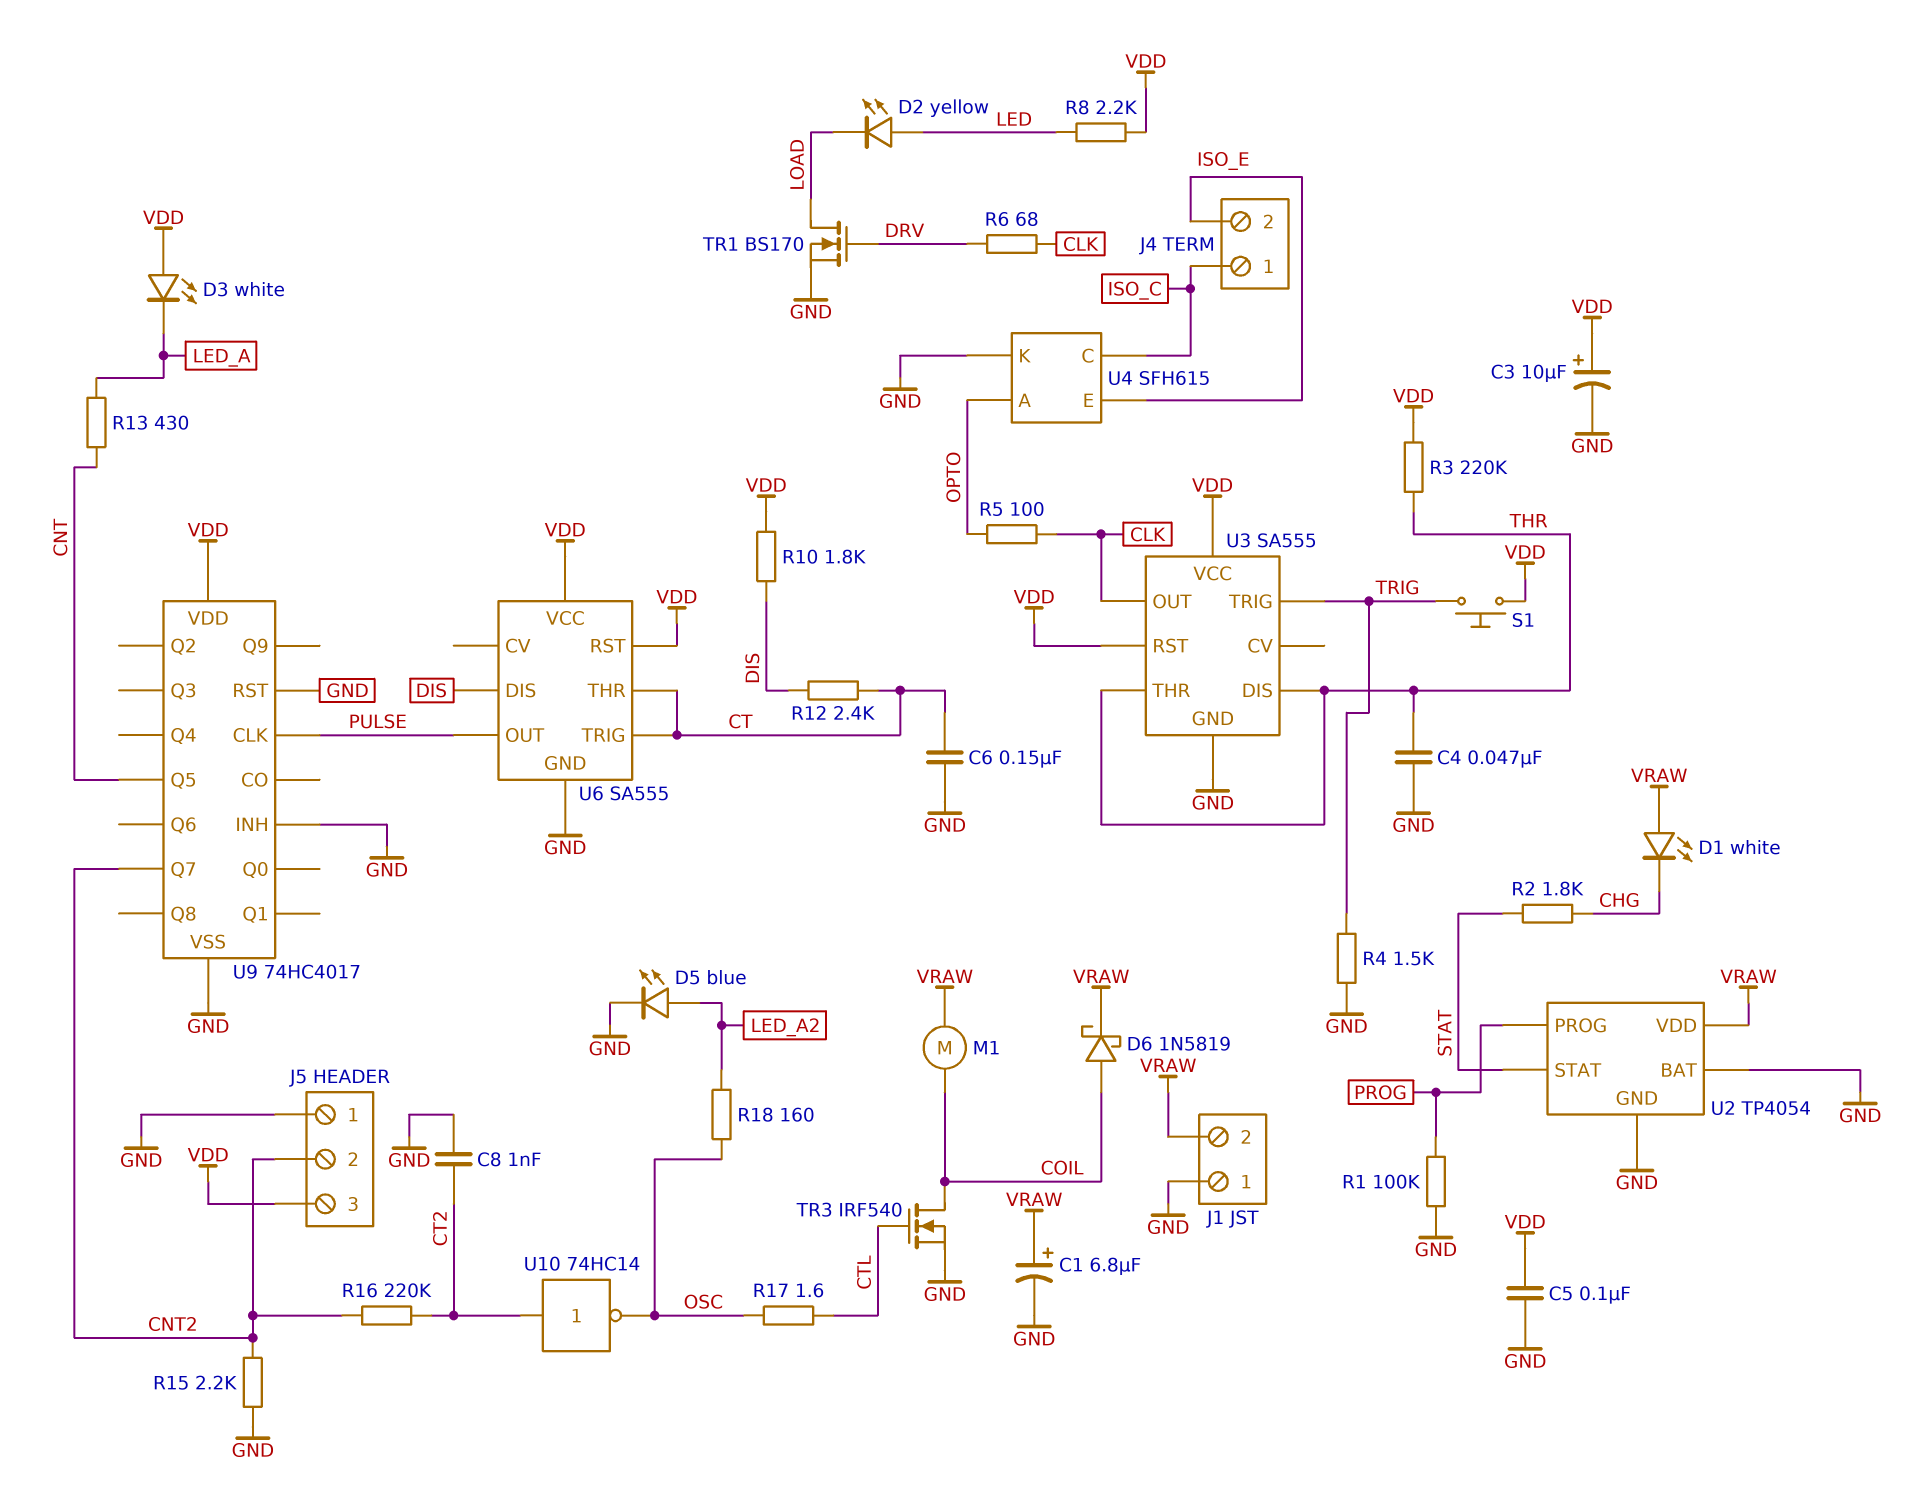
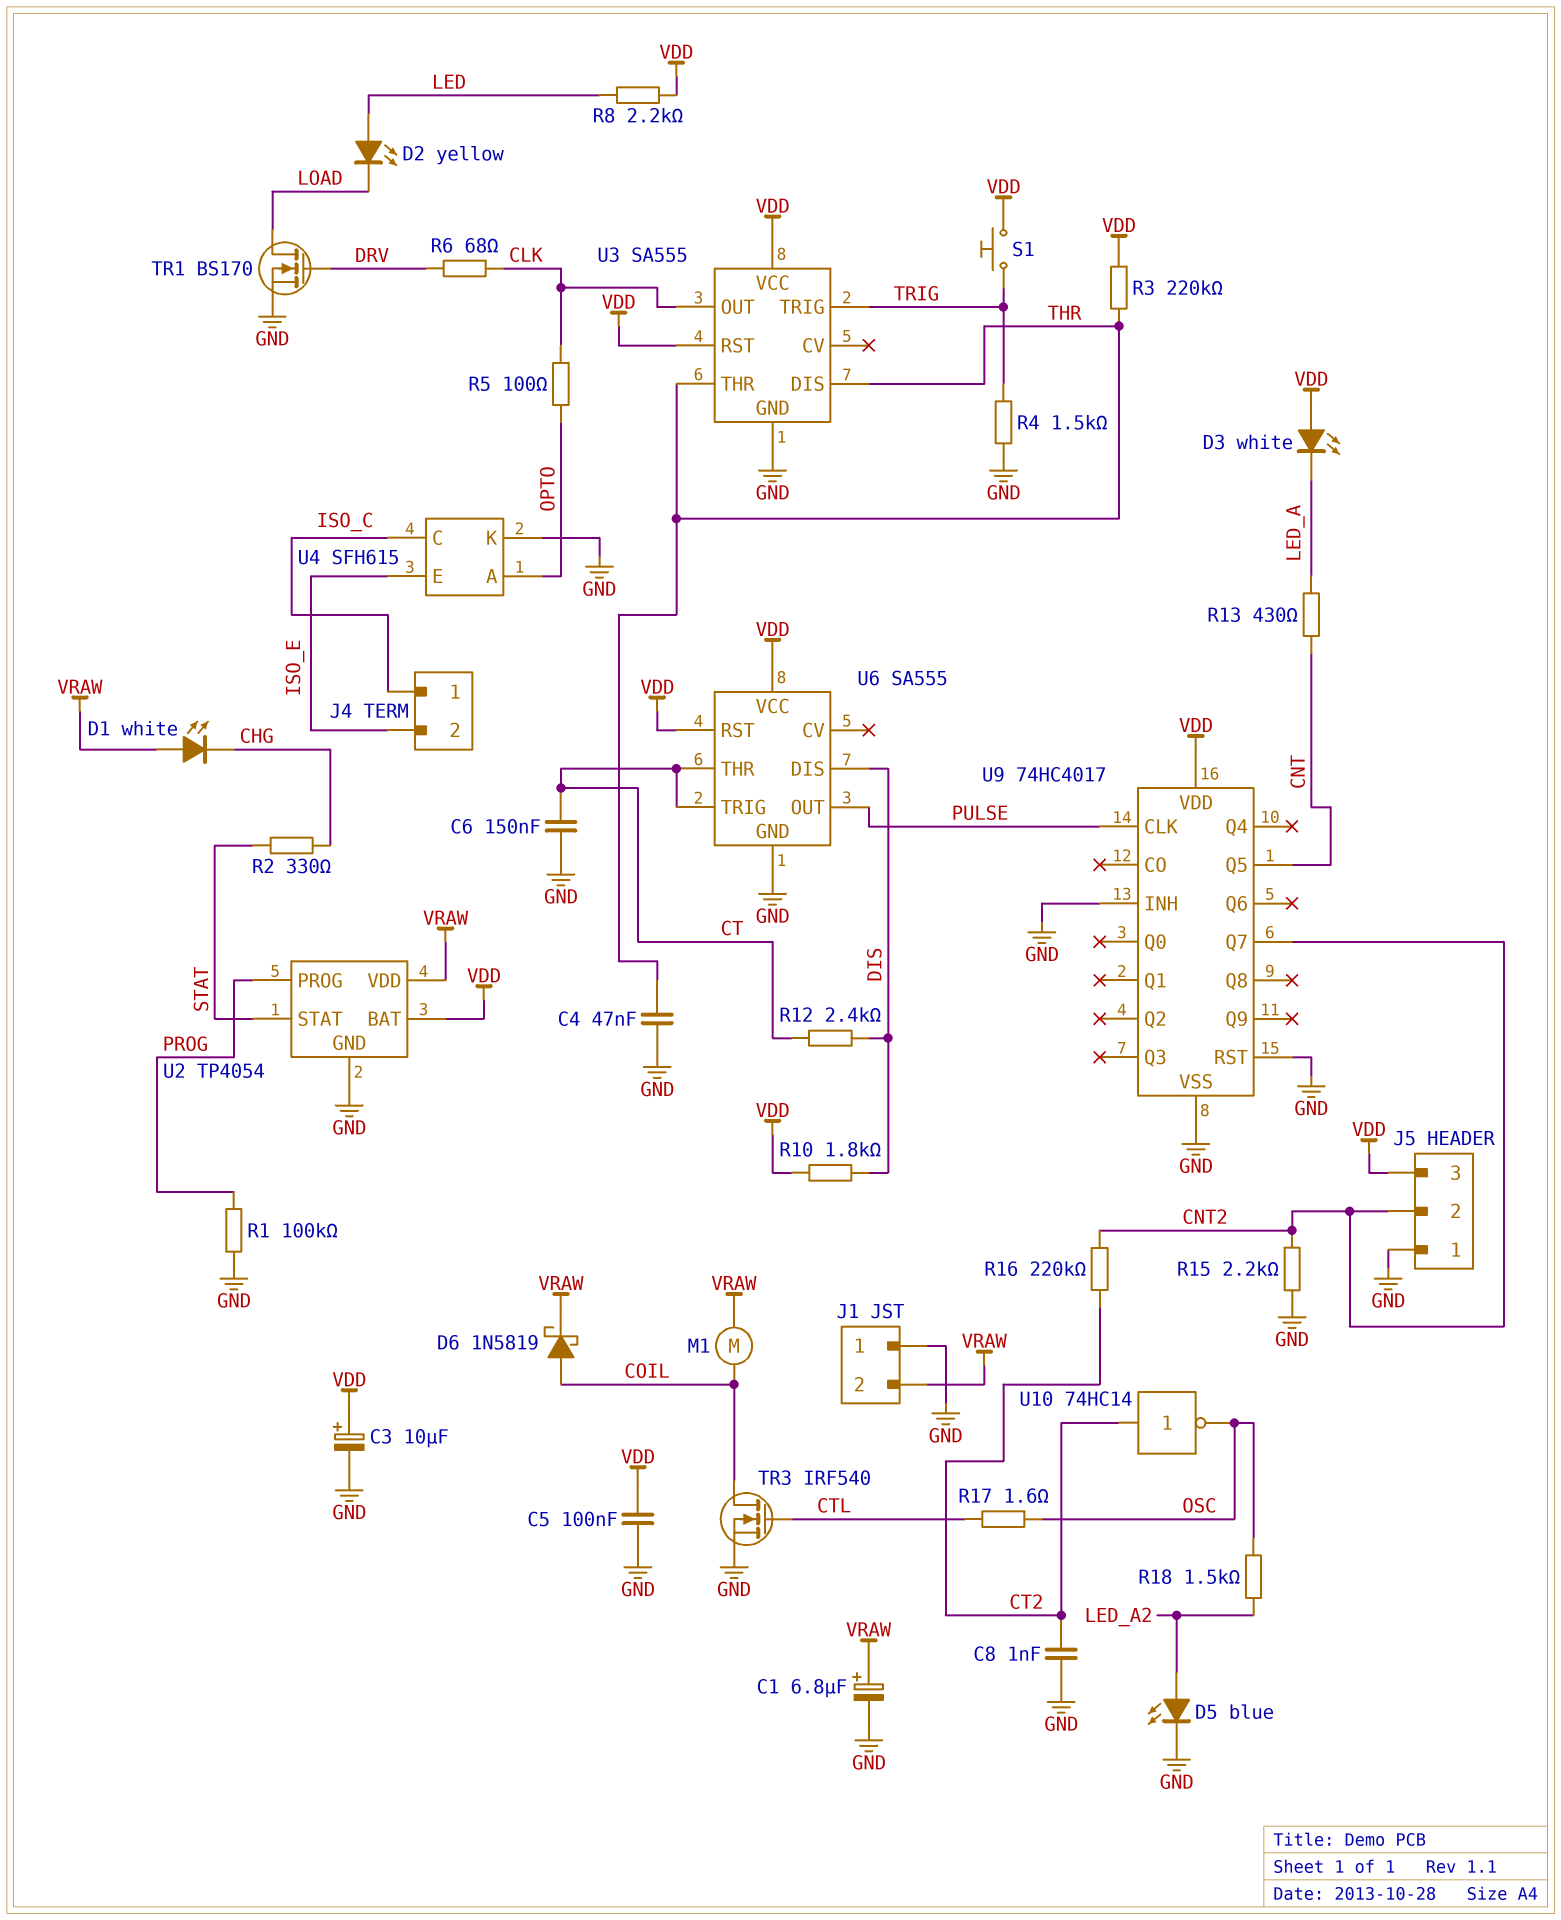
R2: 1.8k (CHG, STAT) -> 330 (CHG, STAT)
R18: 160 (LED_A2, OSC) -> 1.5k (LED_A2, OSC)
U2 pin BAT: GND -> VDD

